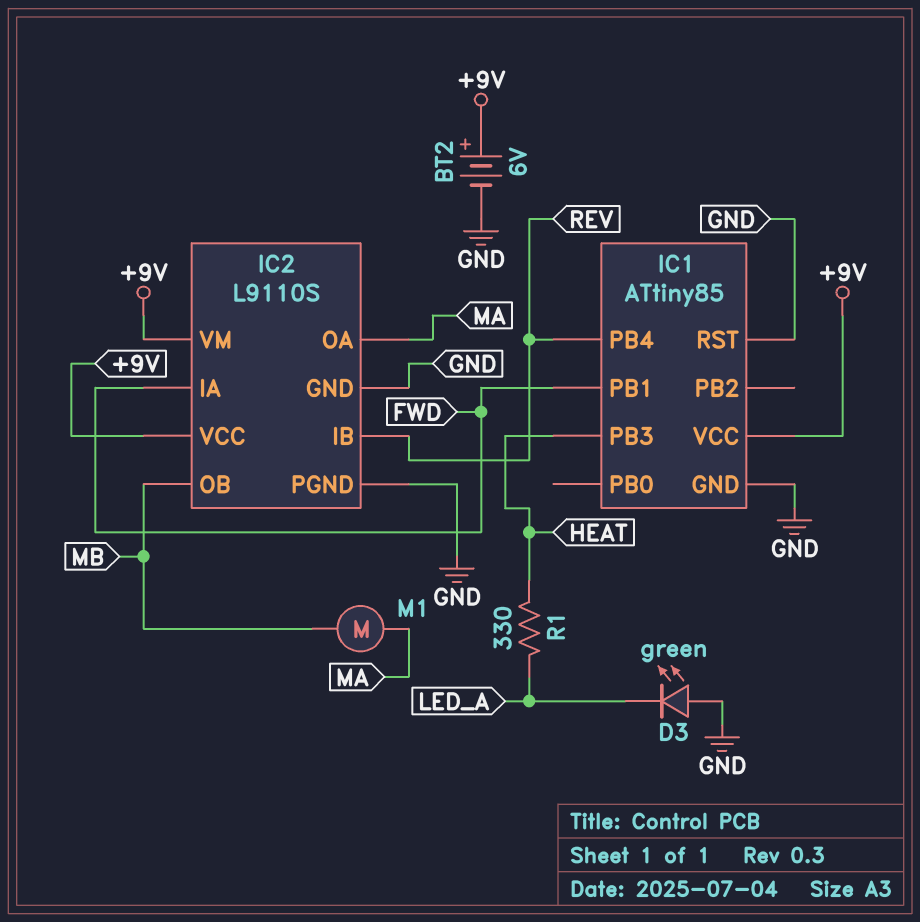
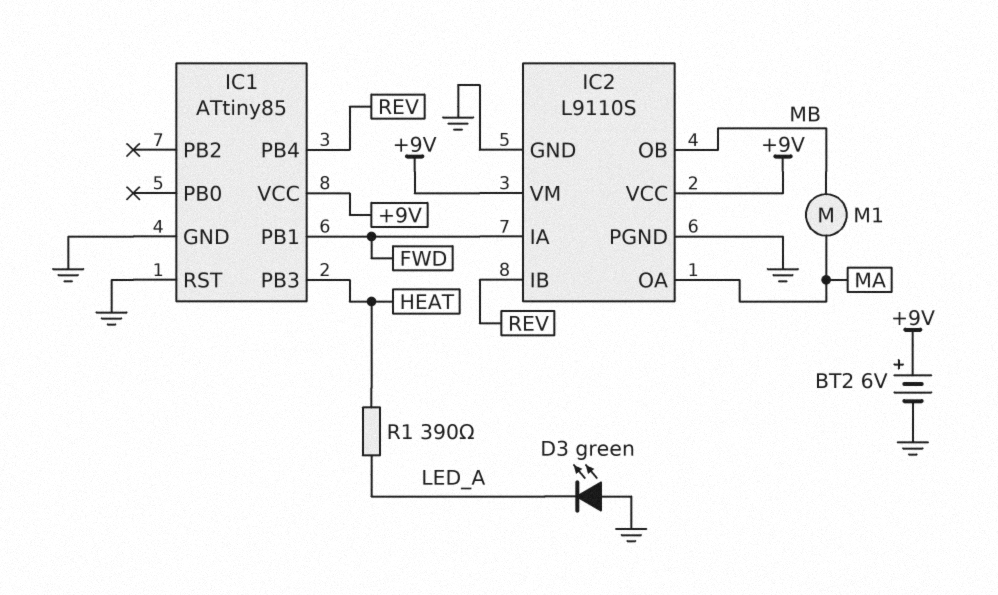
R1: 330 (HEAT, LED_A) -> 390 (HEAT, LED_A)

